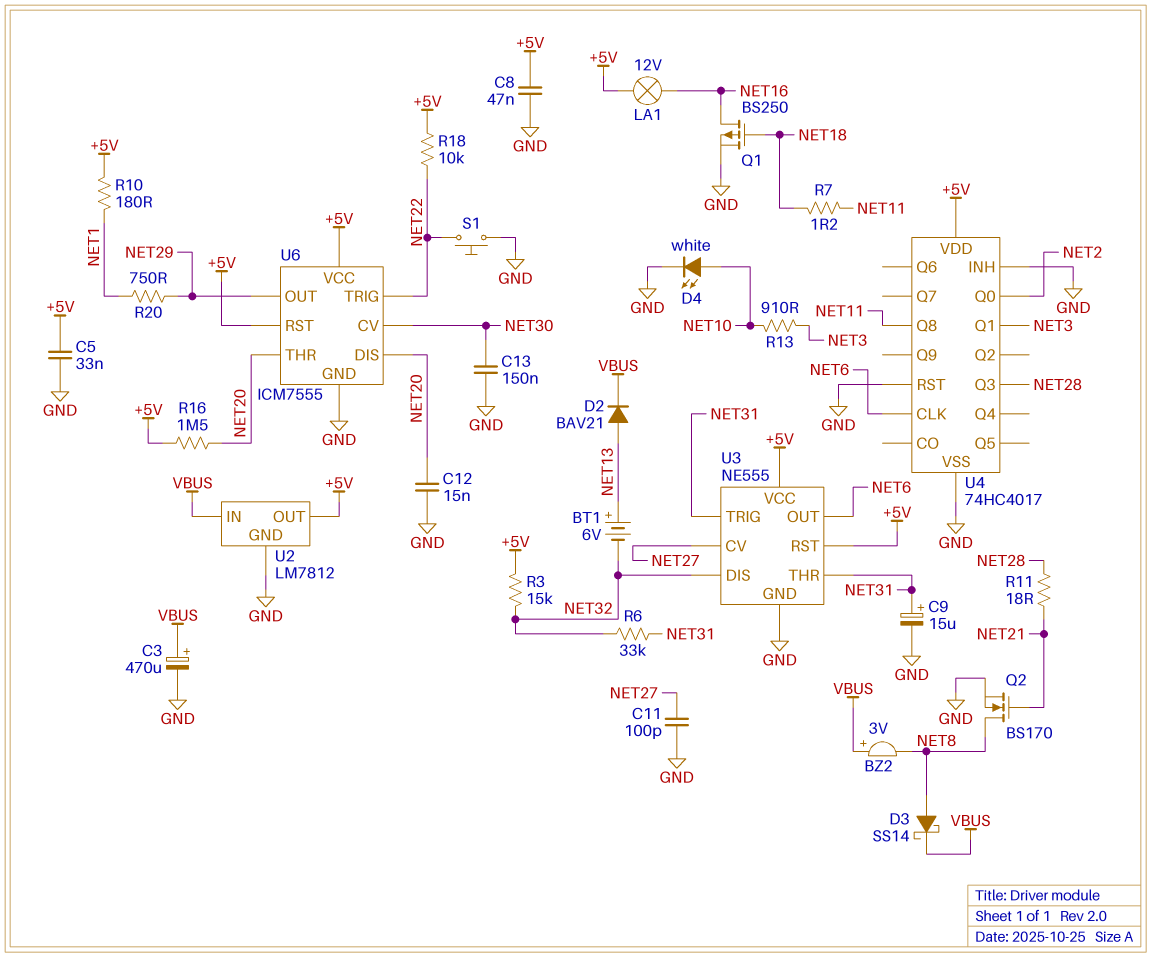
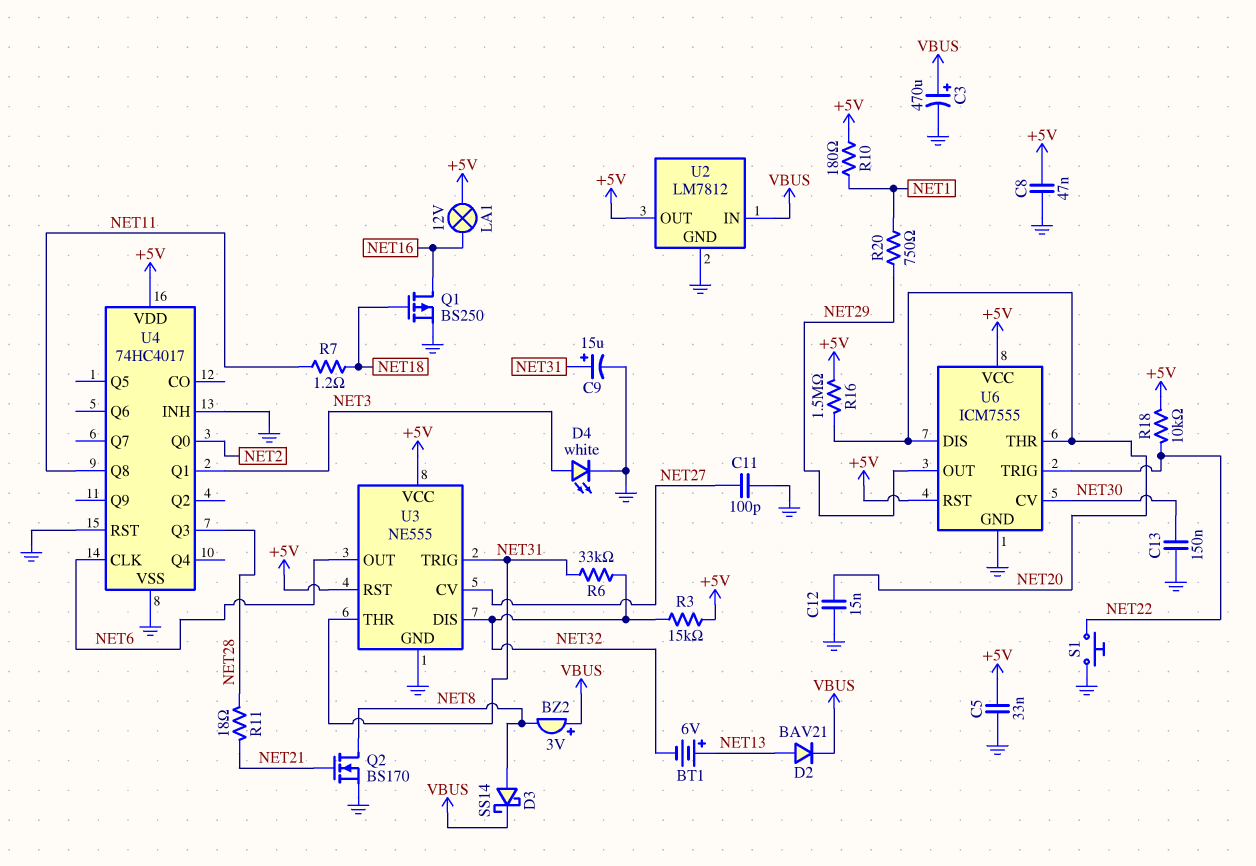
D4: LED white (A NET10, K GND) -> LED white (A NET3, K GND)
R13: 910 (NET3, NET10) -> none

